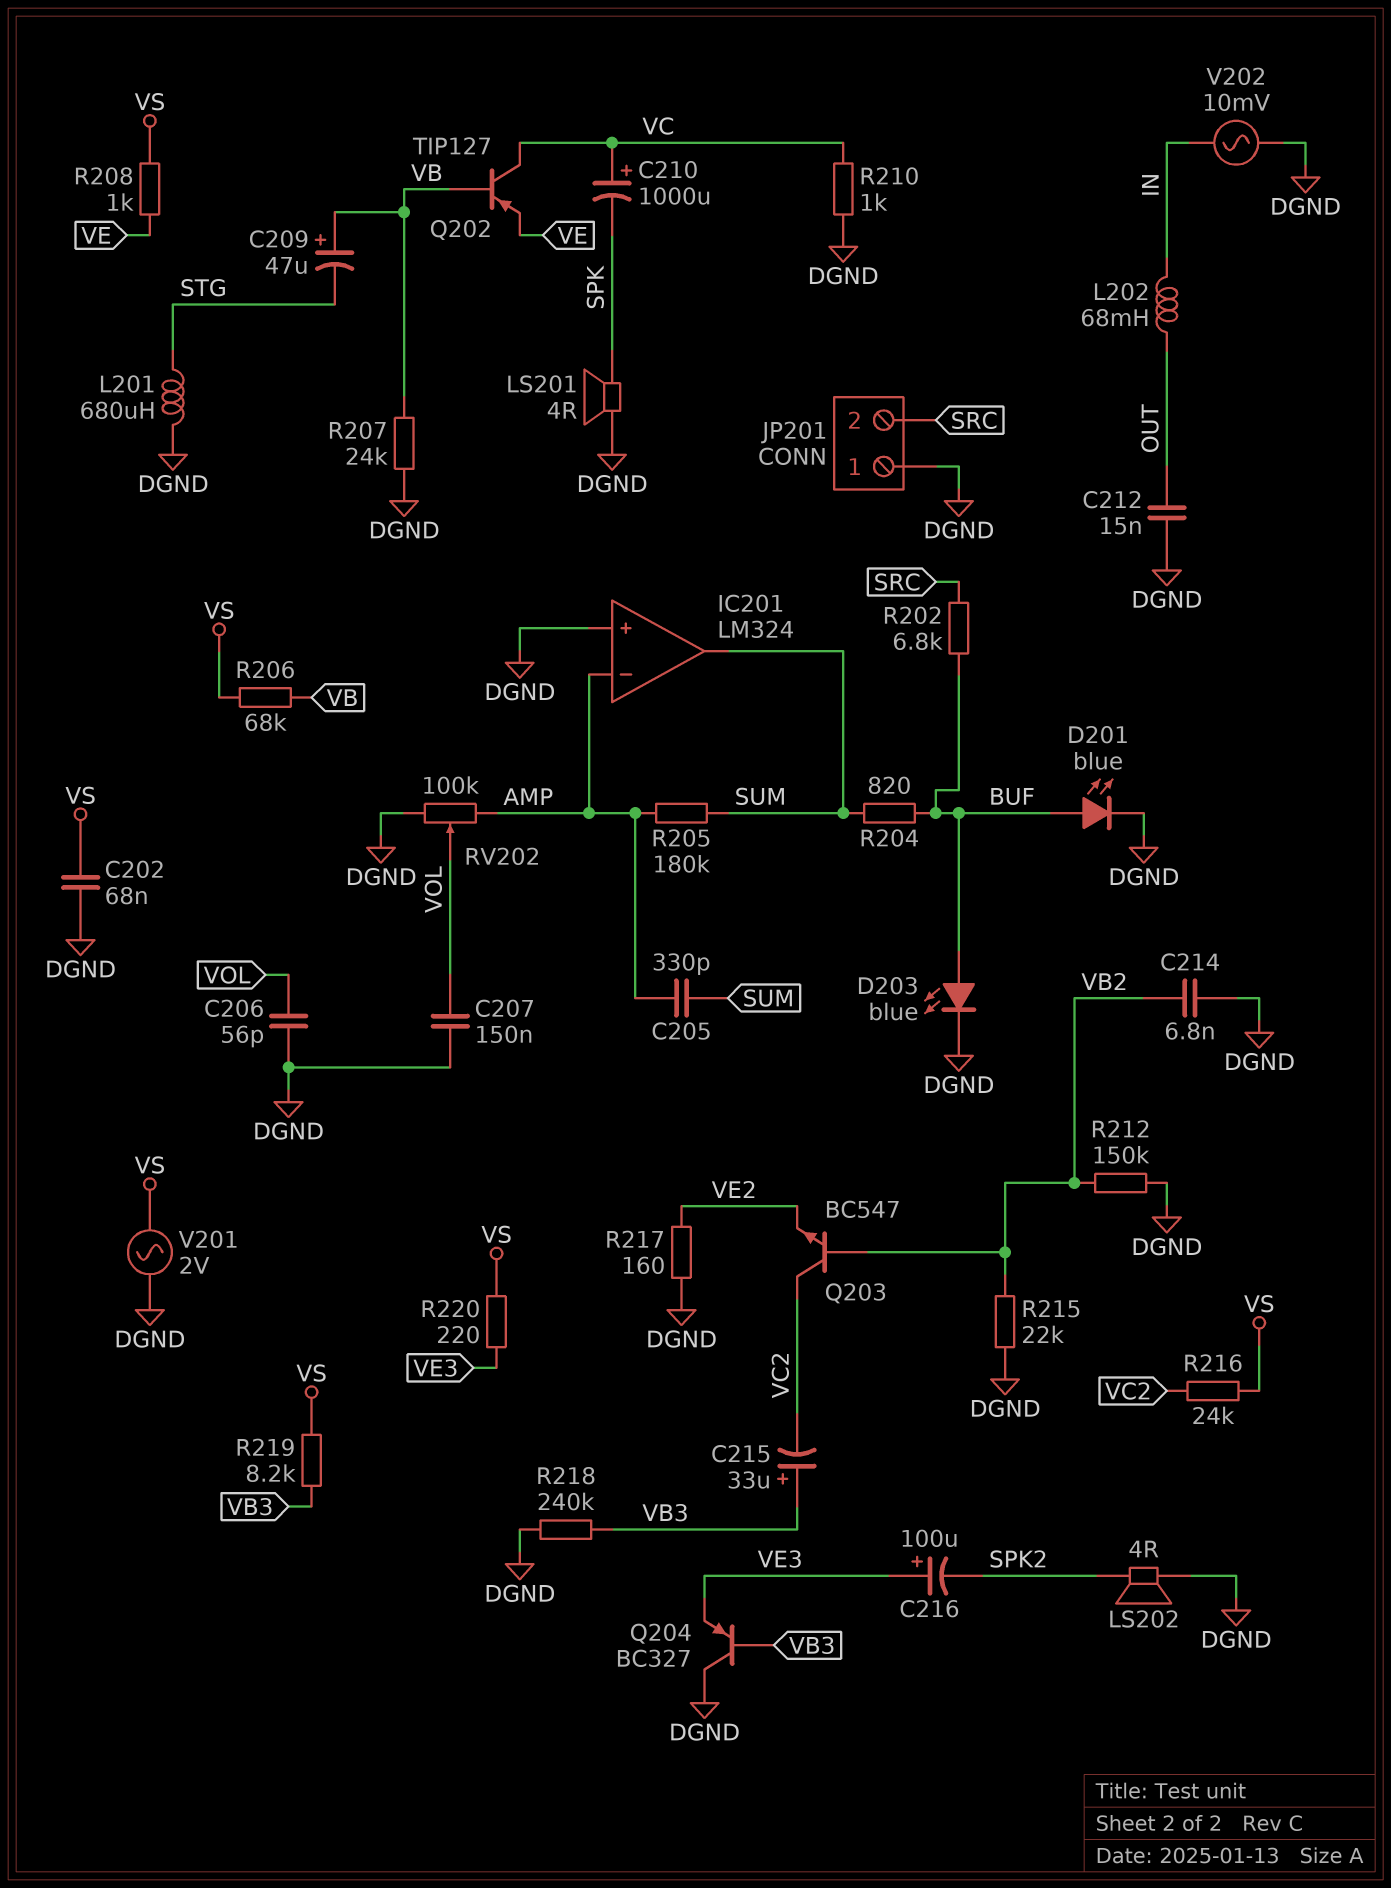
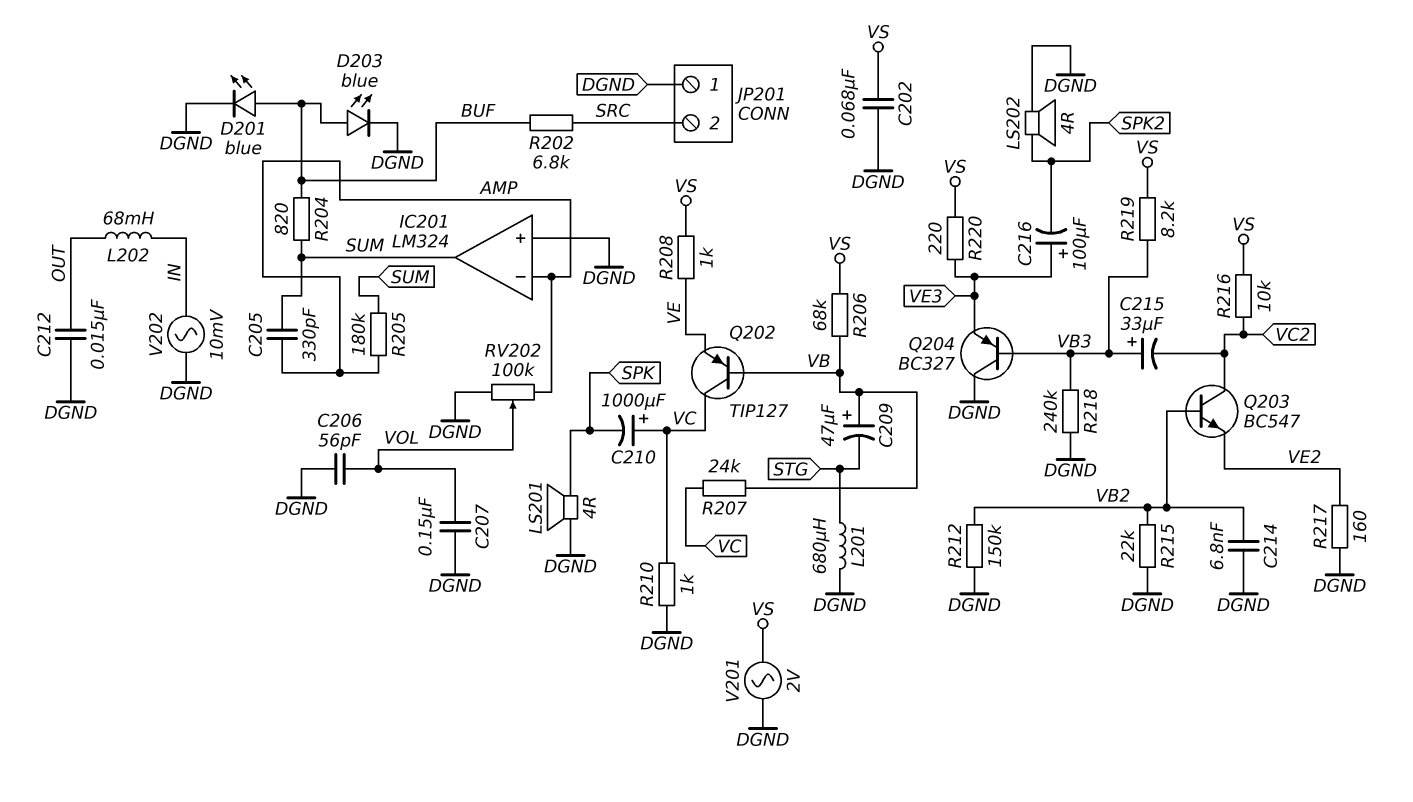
R207: 24k (DGND, VB) -> 24k (VB, VC)
R216: 24k (VC2, VS) -> 10k (VC2, VS)

